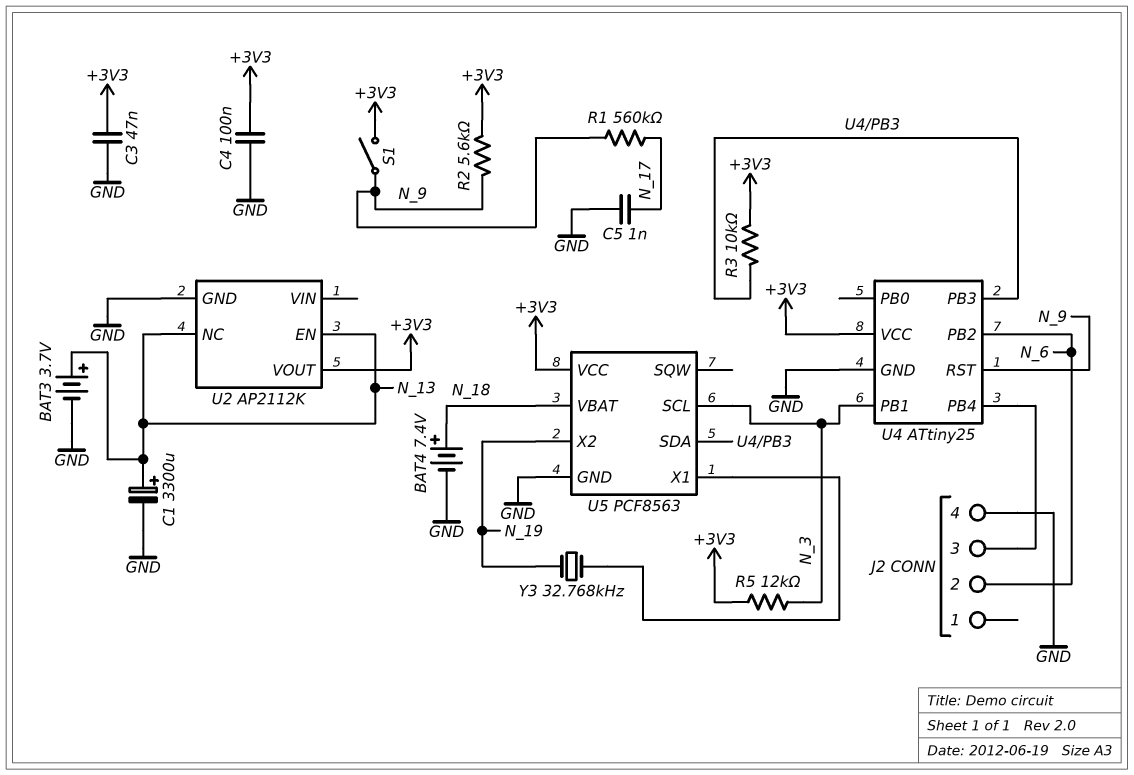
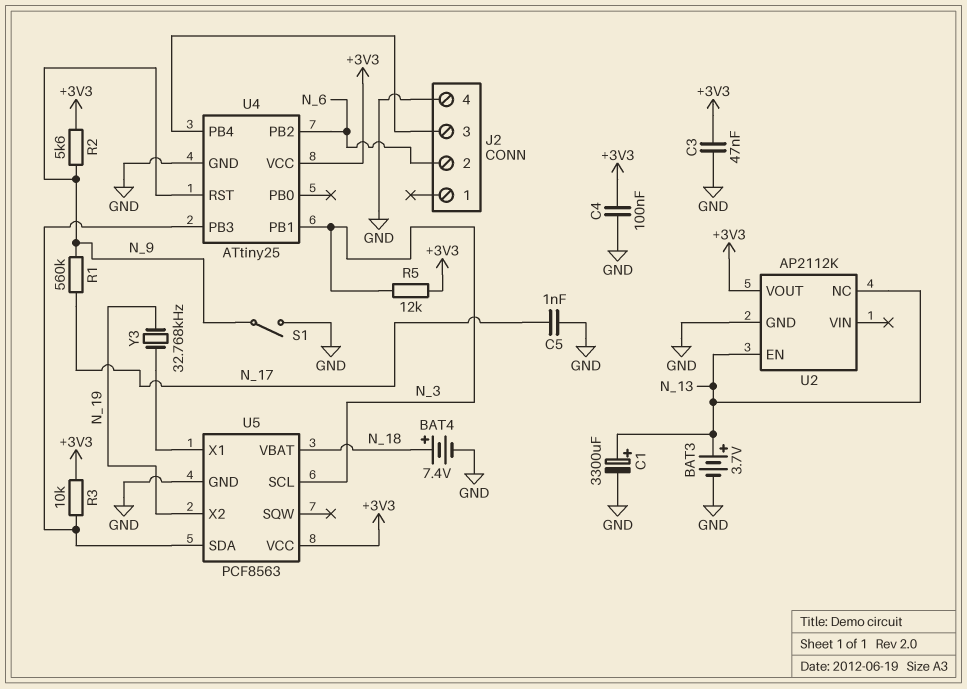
S1: switch (+3V3, N_9) -> switch (GND, N_9)

